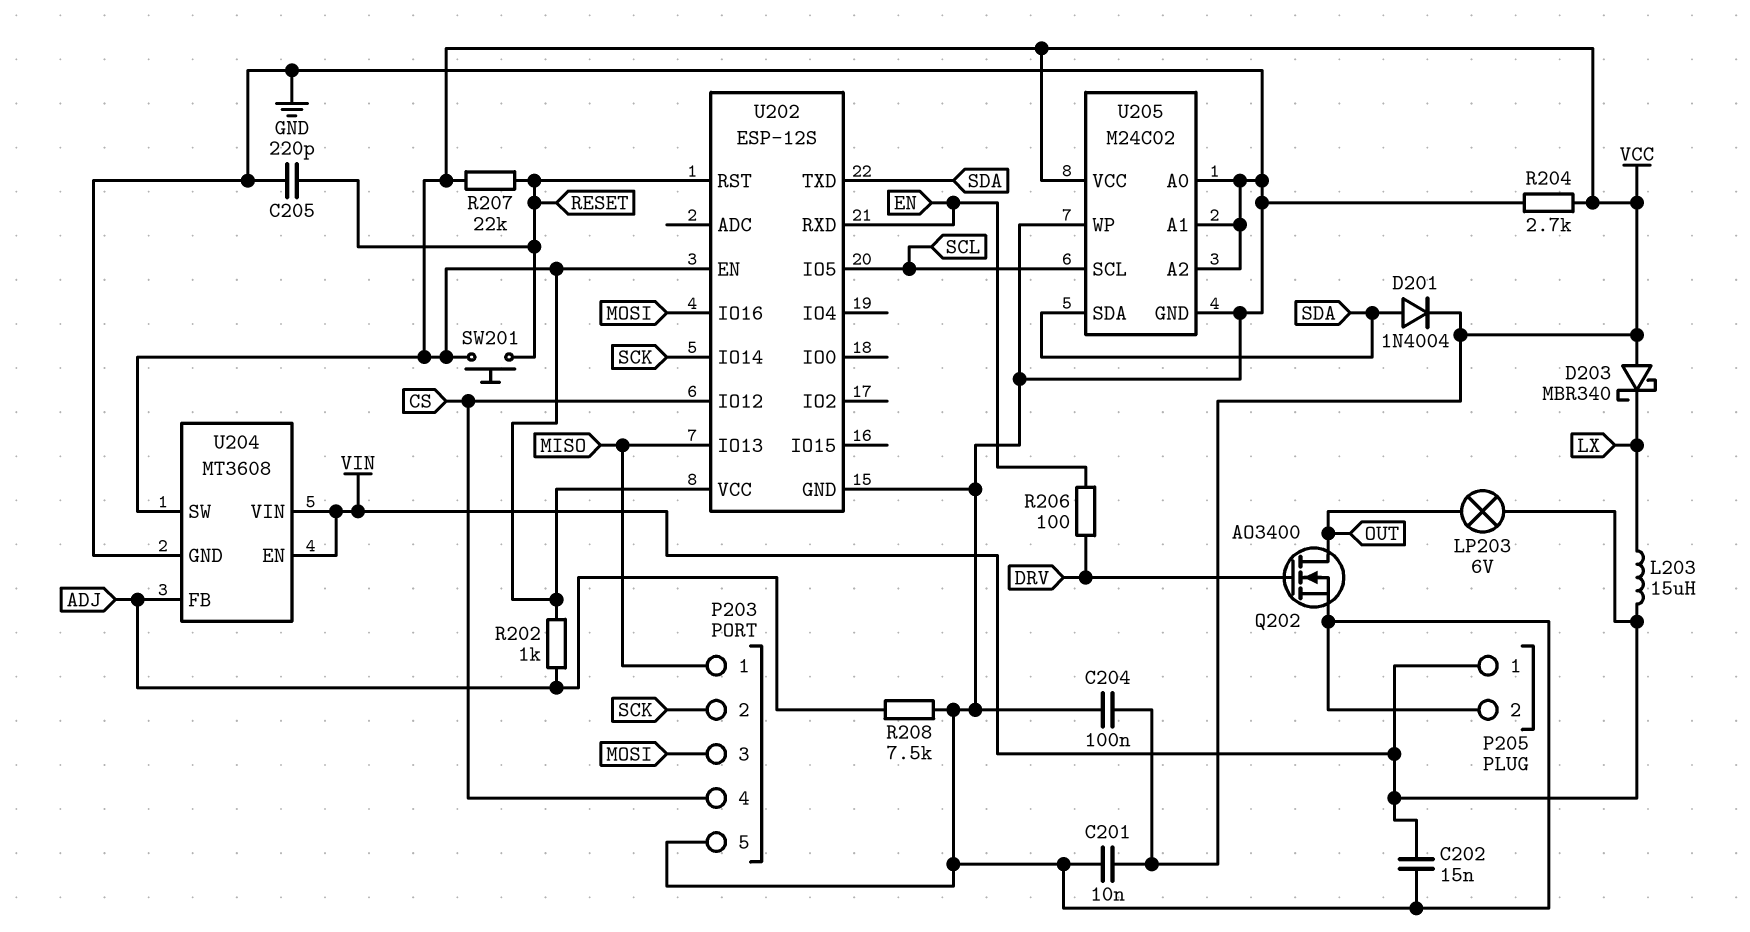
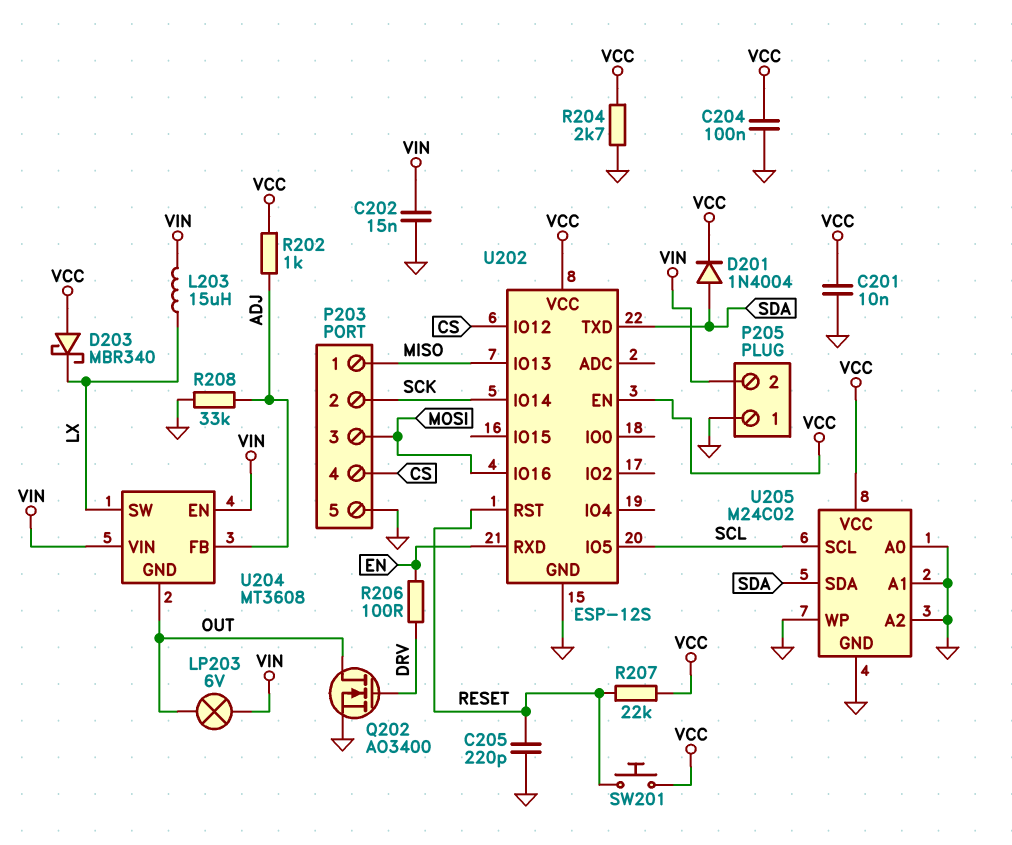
P205 pin 1: VIN -> GND
P205 pin 2: GND -> VIN
R208: 7.5k (ADJ, GND) -> 33k (ADJ, GND)
U204 pin GND: GND -> OUT
U204 pin SW: VCC -> LX

